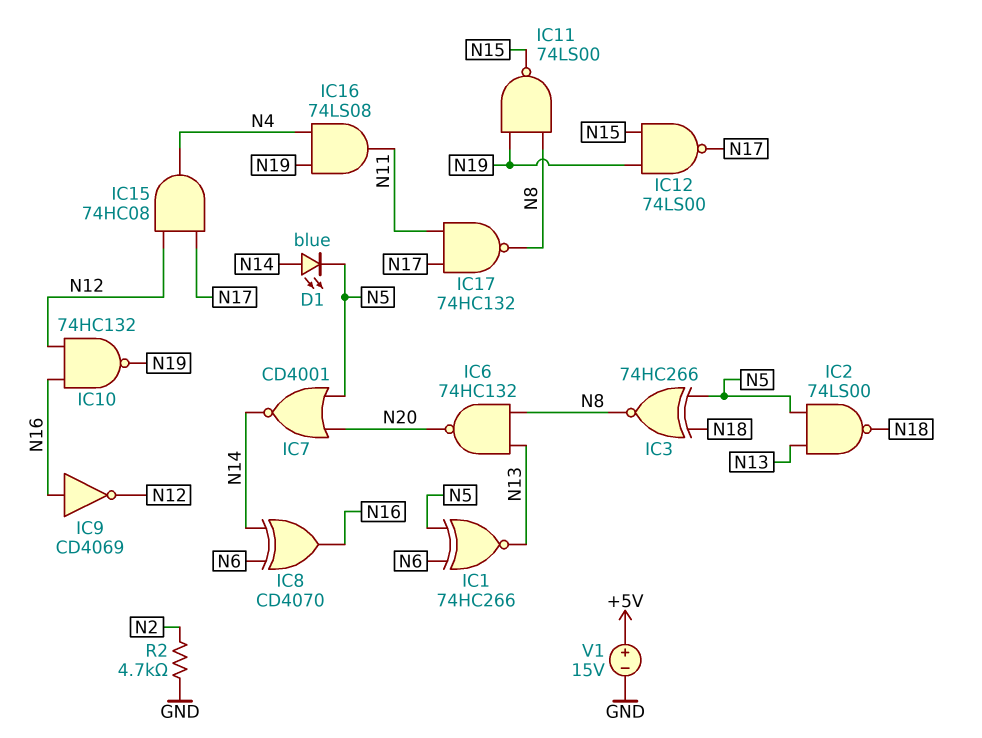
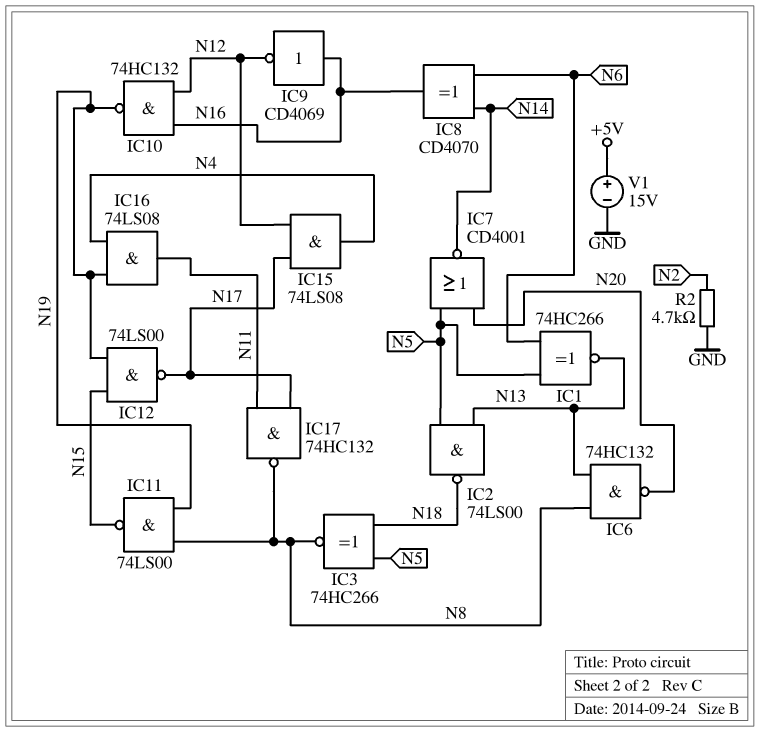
D1: LED blue (A N14, K N5) -> none
IC15: AND 74HC08 (in N12, in N17, out N4) -> AND 74LS08 (in N12, in N17, out N4)

